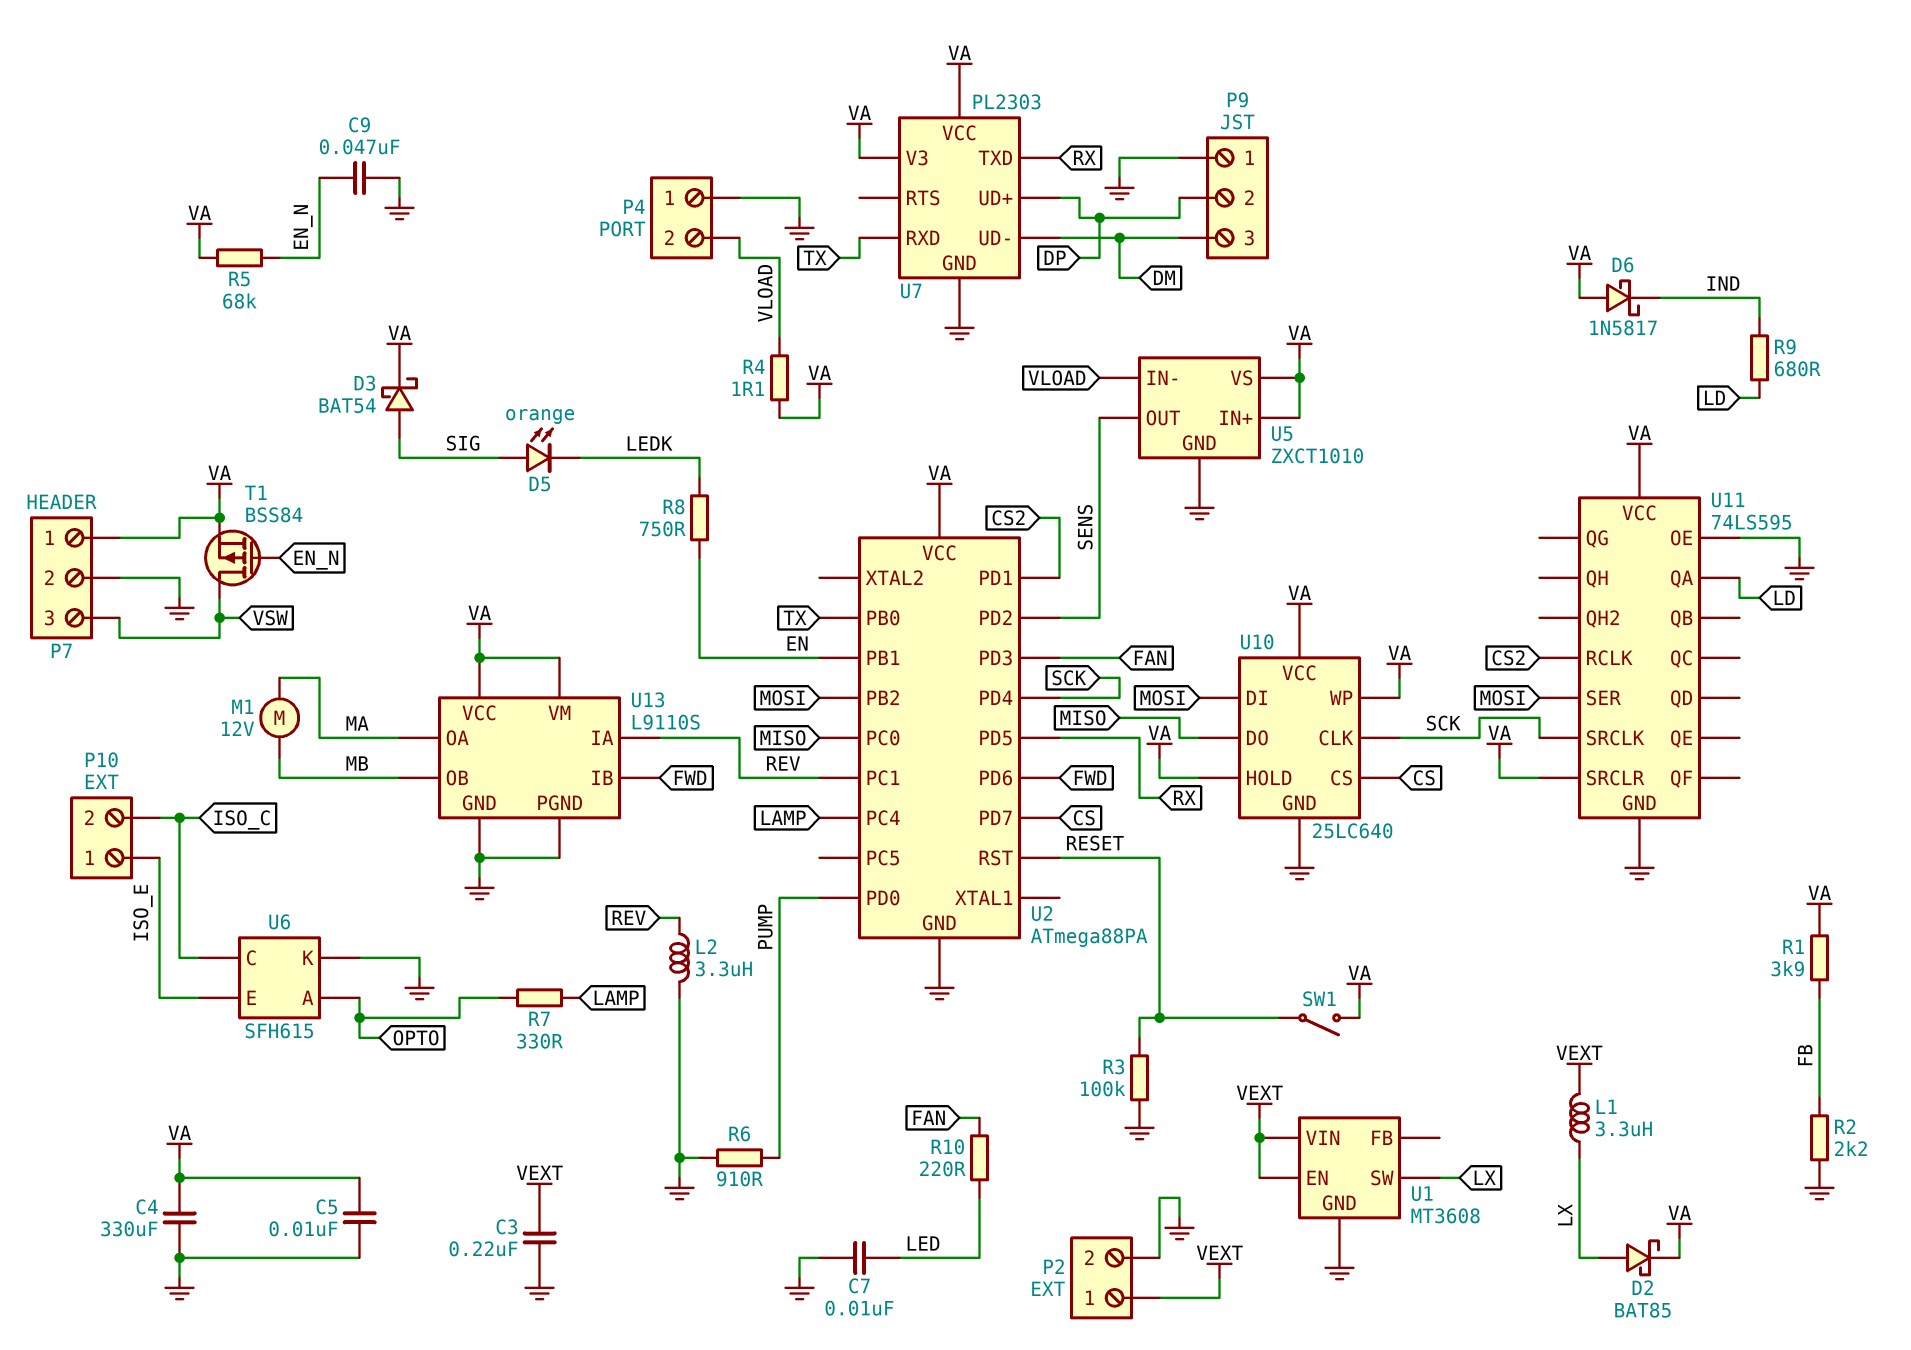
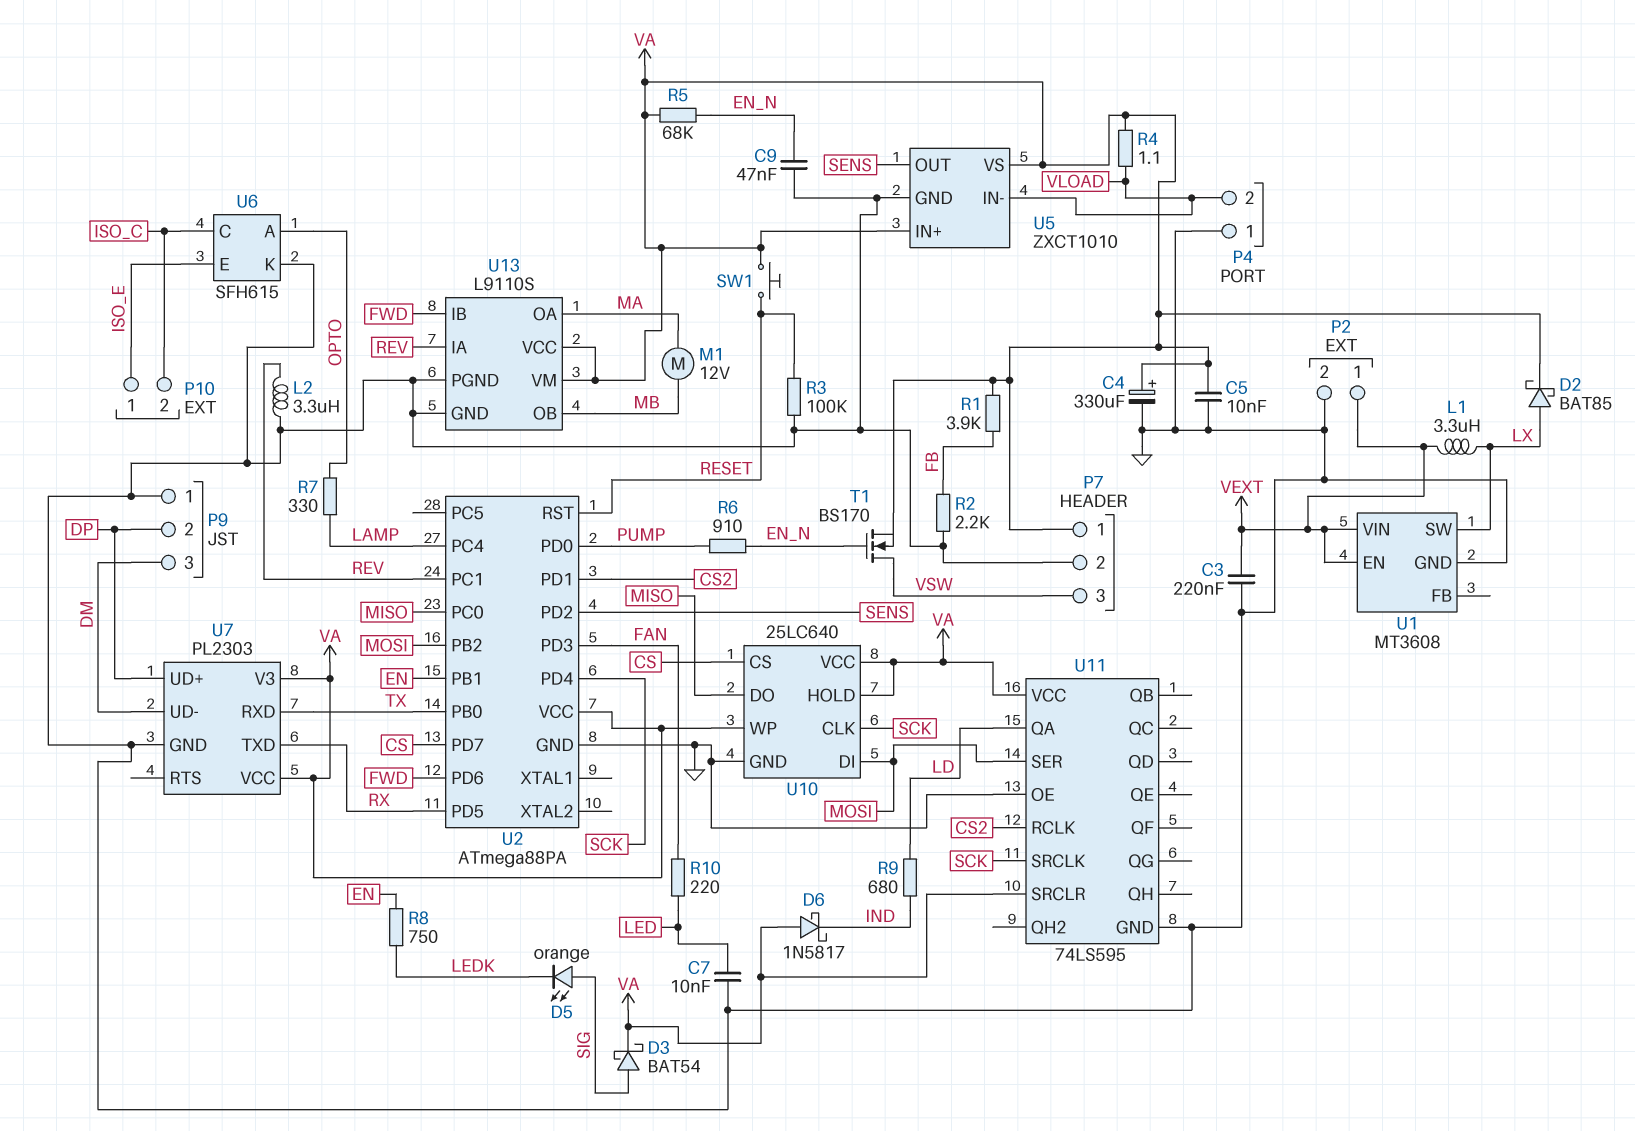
C4: 330uF (GND, VA) -> 330uF (plus VA, minus GND)
R6: 910 (GND, PUMP) -> 910 (EN_N, PUMP)
SW1: switch (RESET, VA) -> button (RESET, VA)
T1: PMOS BSS84 (G EN_N, D VSW, S VA) -> NMOS BS170 (G EN_N, D VSW, S VA)

